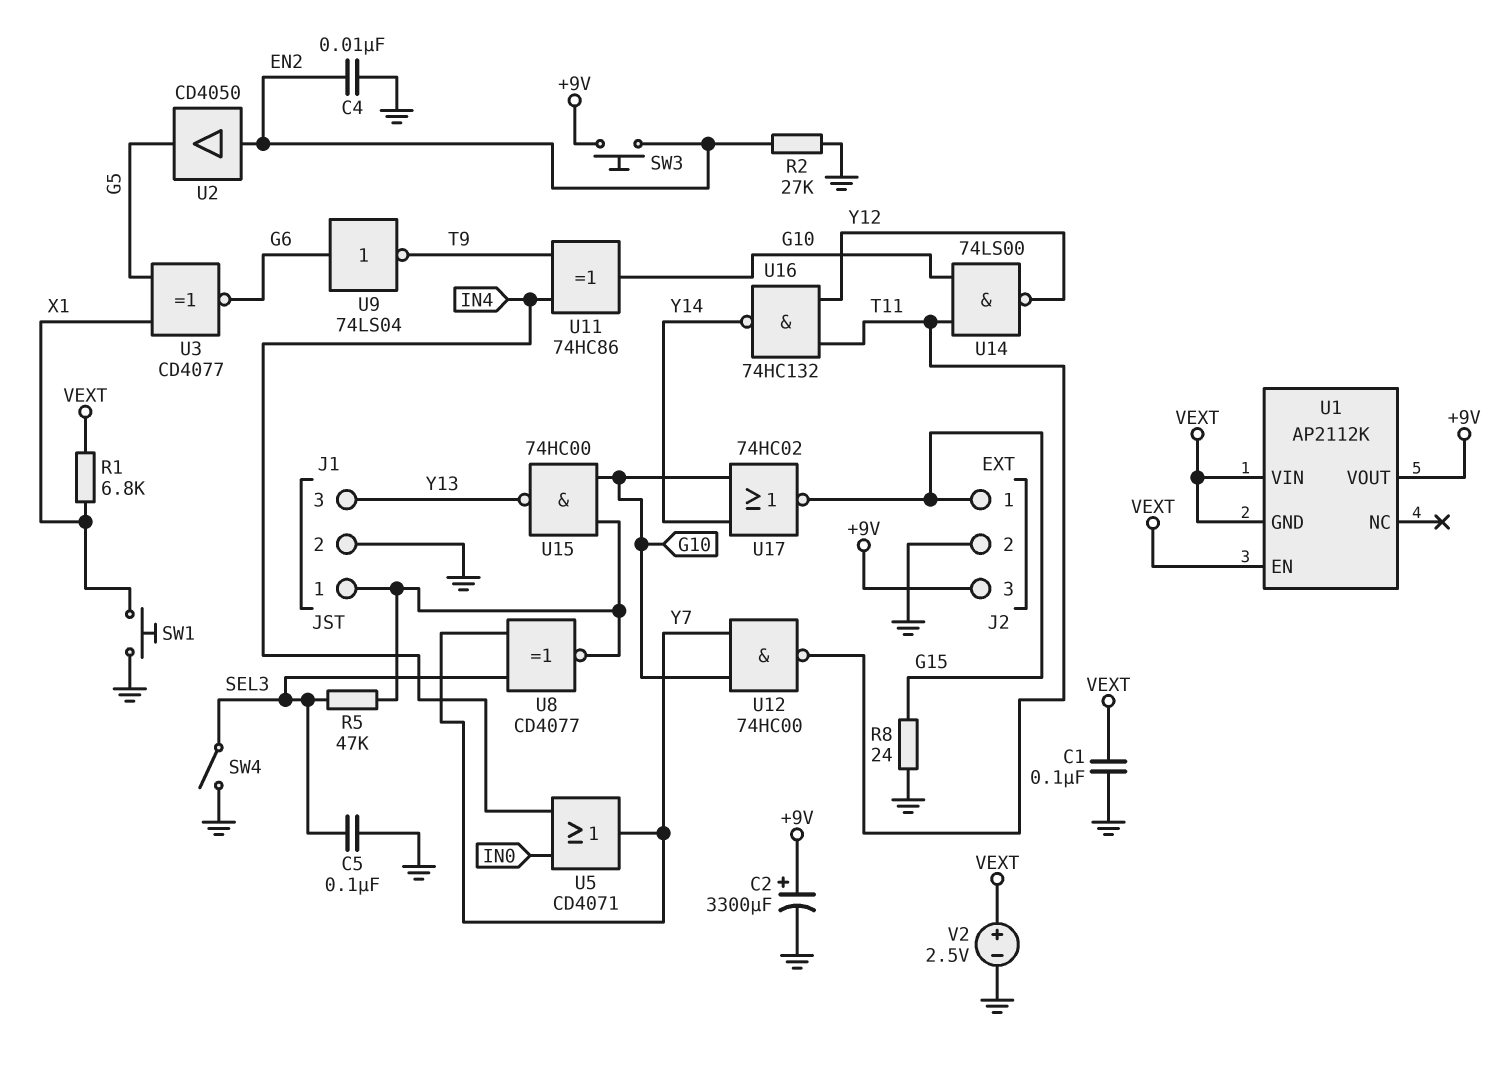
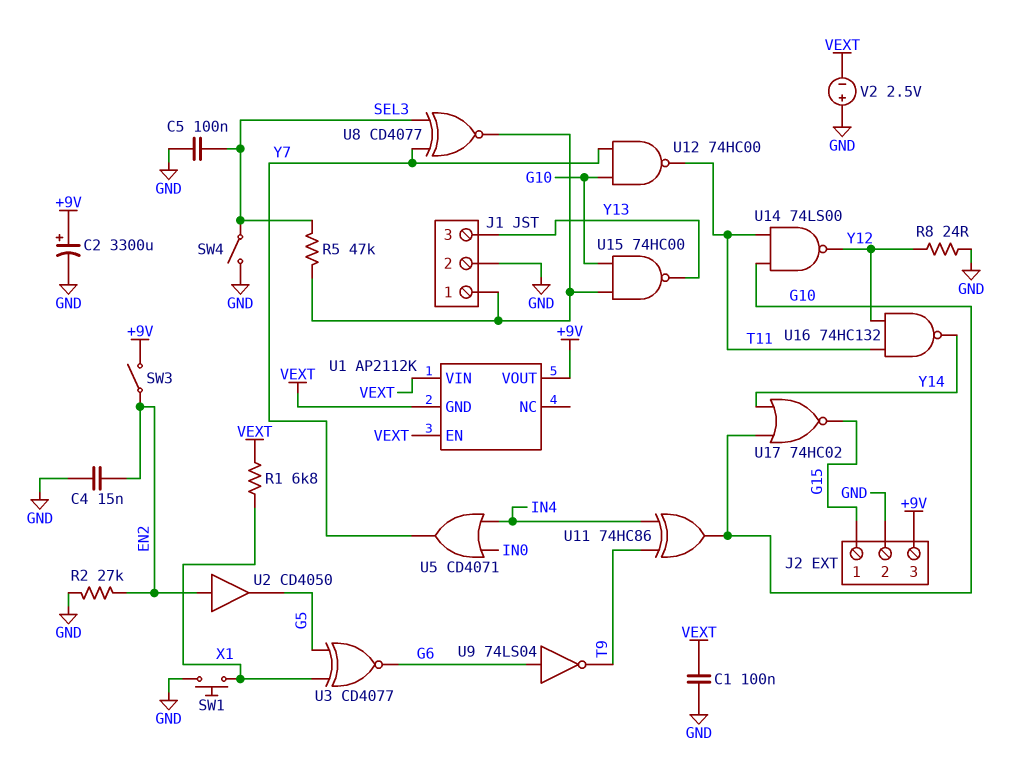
C4: 10nF (EN2, GND) -> 15nF (EN2, GND)
R8: 24 (G15, GND) -> 24 (GND, Y12)
SW3: button (+9V, EN2) -> switch (+9V, EN2)
V2: 2.5V (plus VEXT, minus GND) -> 2.5V (plus GND, minus VEXT)

